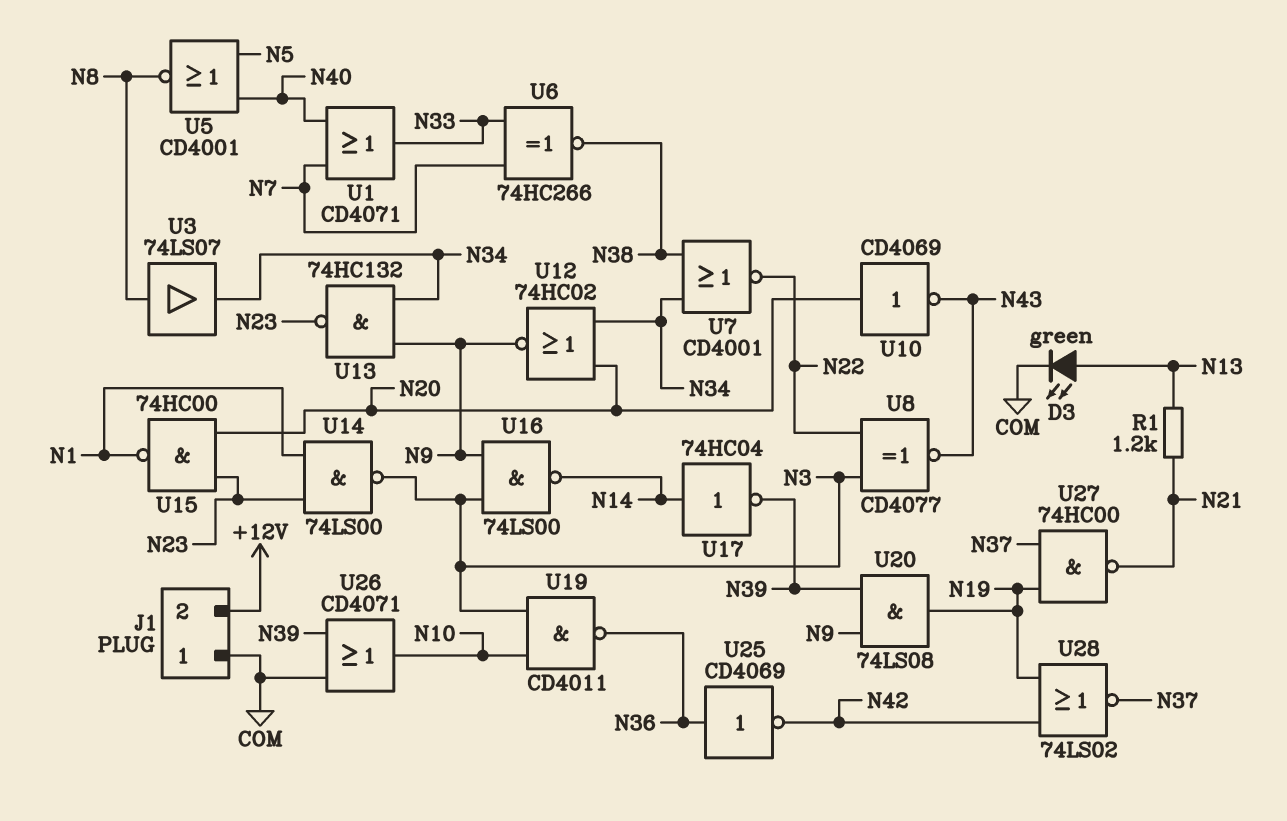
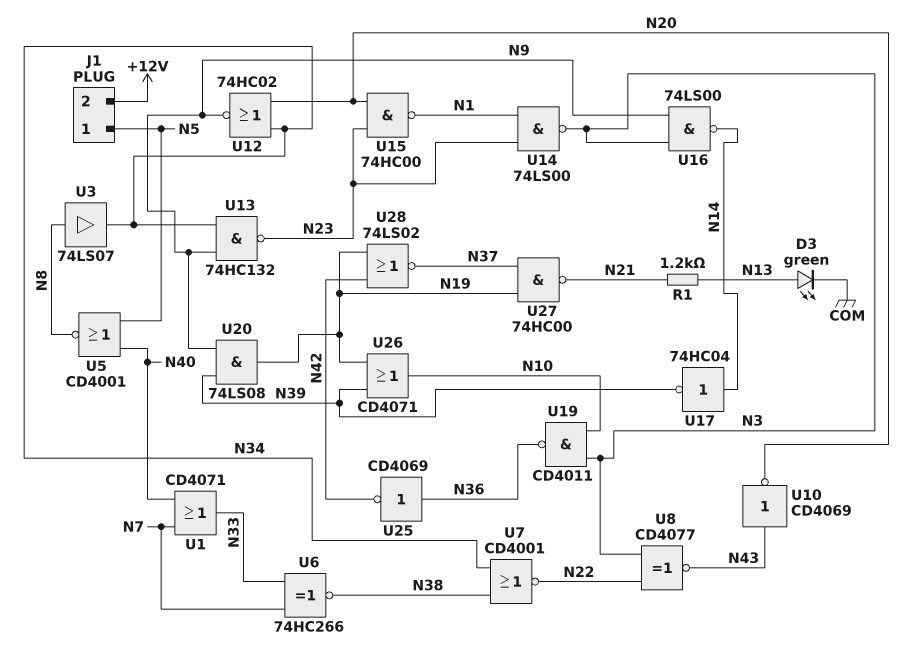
J1 pin 1: COM -> N5
U10: NOT CD4069 (in N20, out N43) -> NOT CD4069 (in N43, out N20)
U26: OR CD4071 (in COM, in N39, out N10) -> OR CD4071 (in N19, in N39, out N10)

